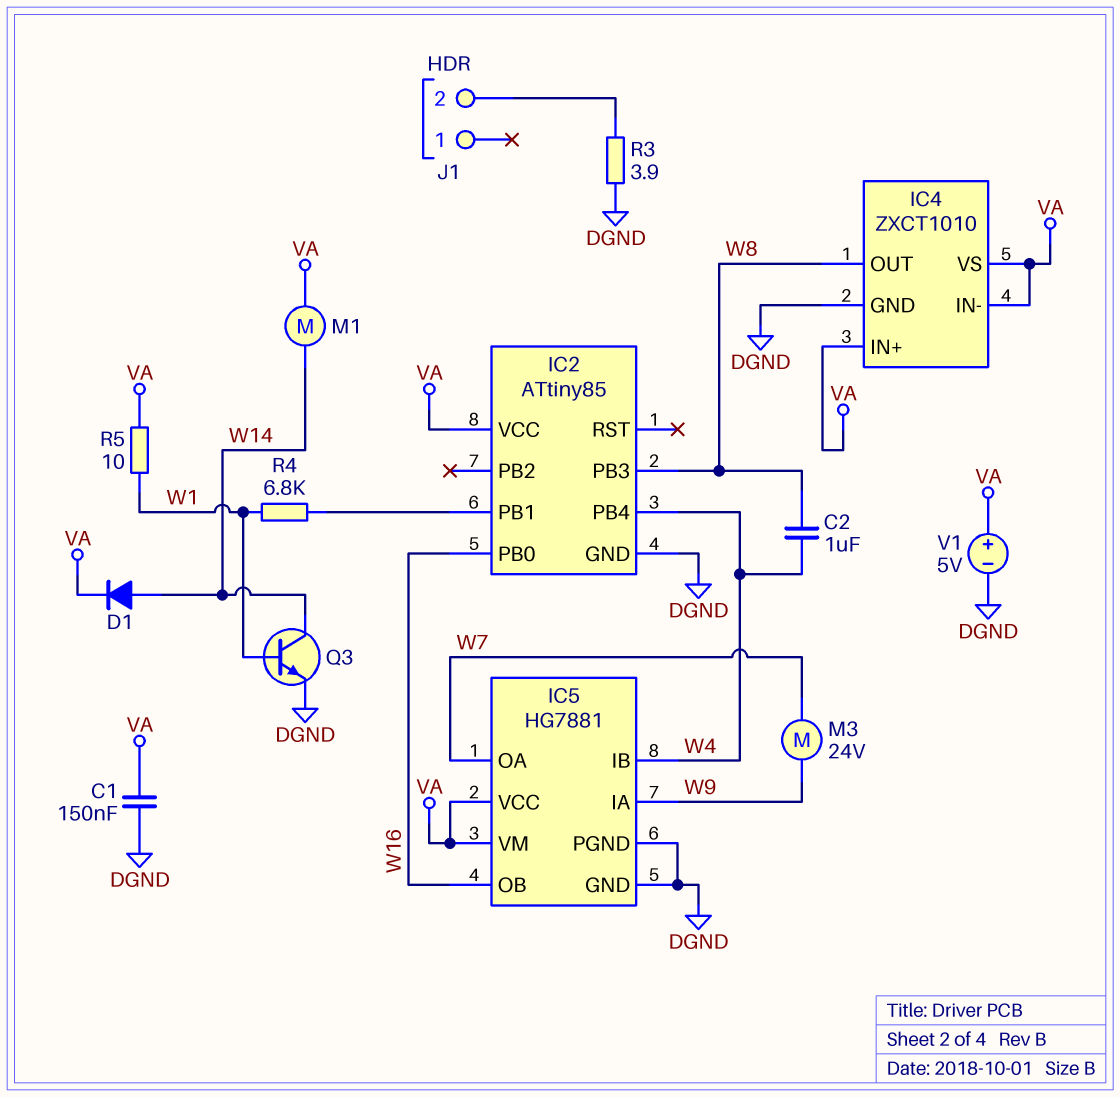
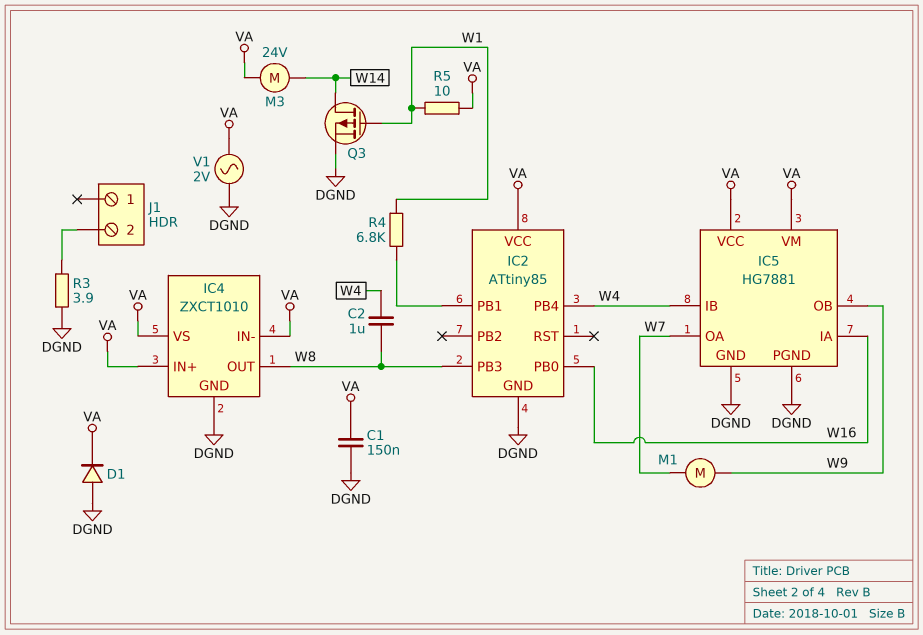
D1: diode (A W14, K VA) -> diode (A DGND, K VA)
IC5 pin IA: W9 -> W16
IC5 pin OB: W16 -> W9
M1: motor (VA, W14) -> motor (W7, W9)
M3: motor 24V (W7, W9) -> motor 24V (VA, W14)
Q3: NPN (B W1, C W14, E DGND) -> PMOS (G W1, D W14, S DGND)
V1: 5V (plus VA, minus DGND) -> AC 2V (DGND, VA)

